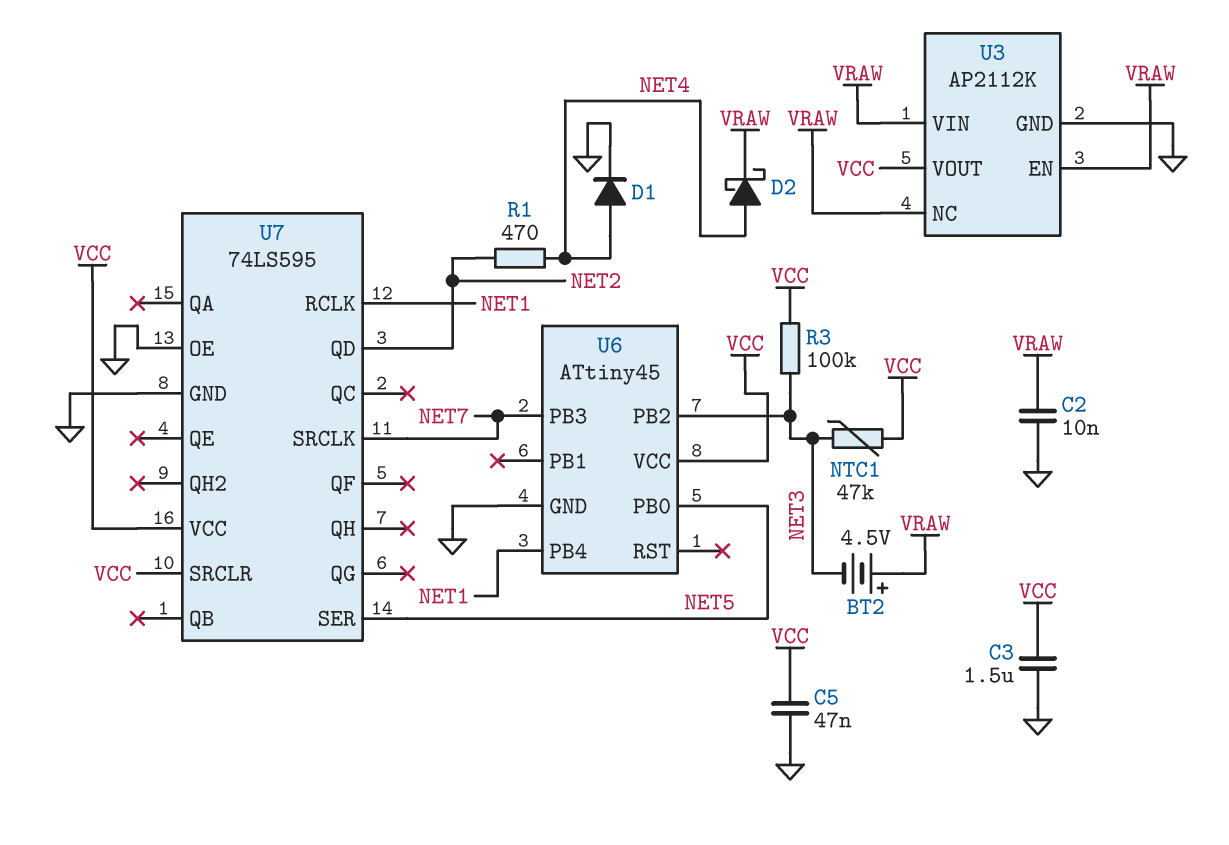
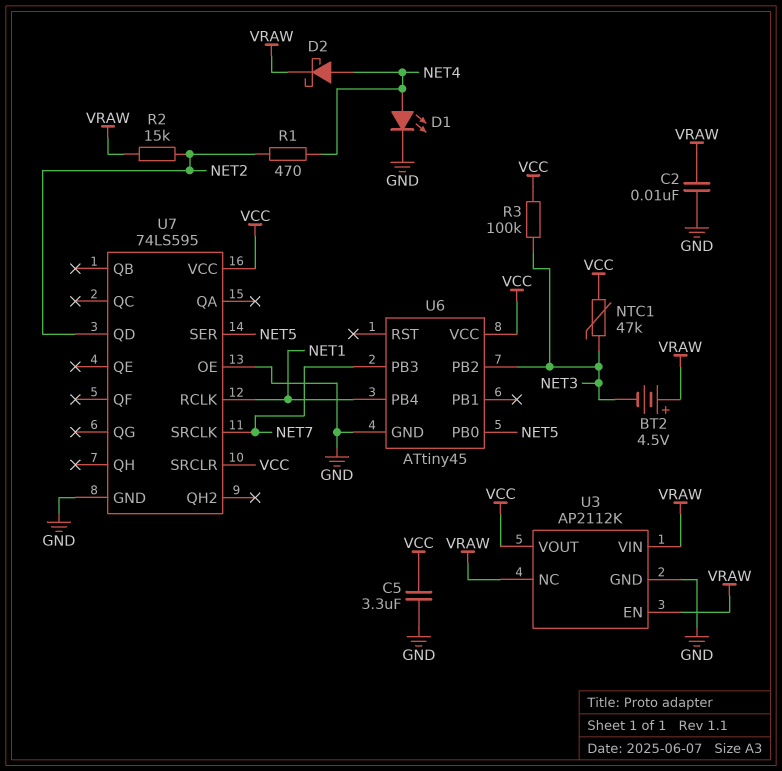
C3: 1.5uF (GND, VCC) -> none
C5: 47nF (GND, VCC) -> 3.3uF (GND, VCC)
D1: diode (A NET4, K GND) -> LED (A NET4, K GND)
R2: none -> 15k (NET2, VRAW)

